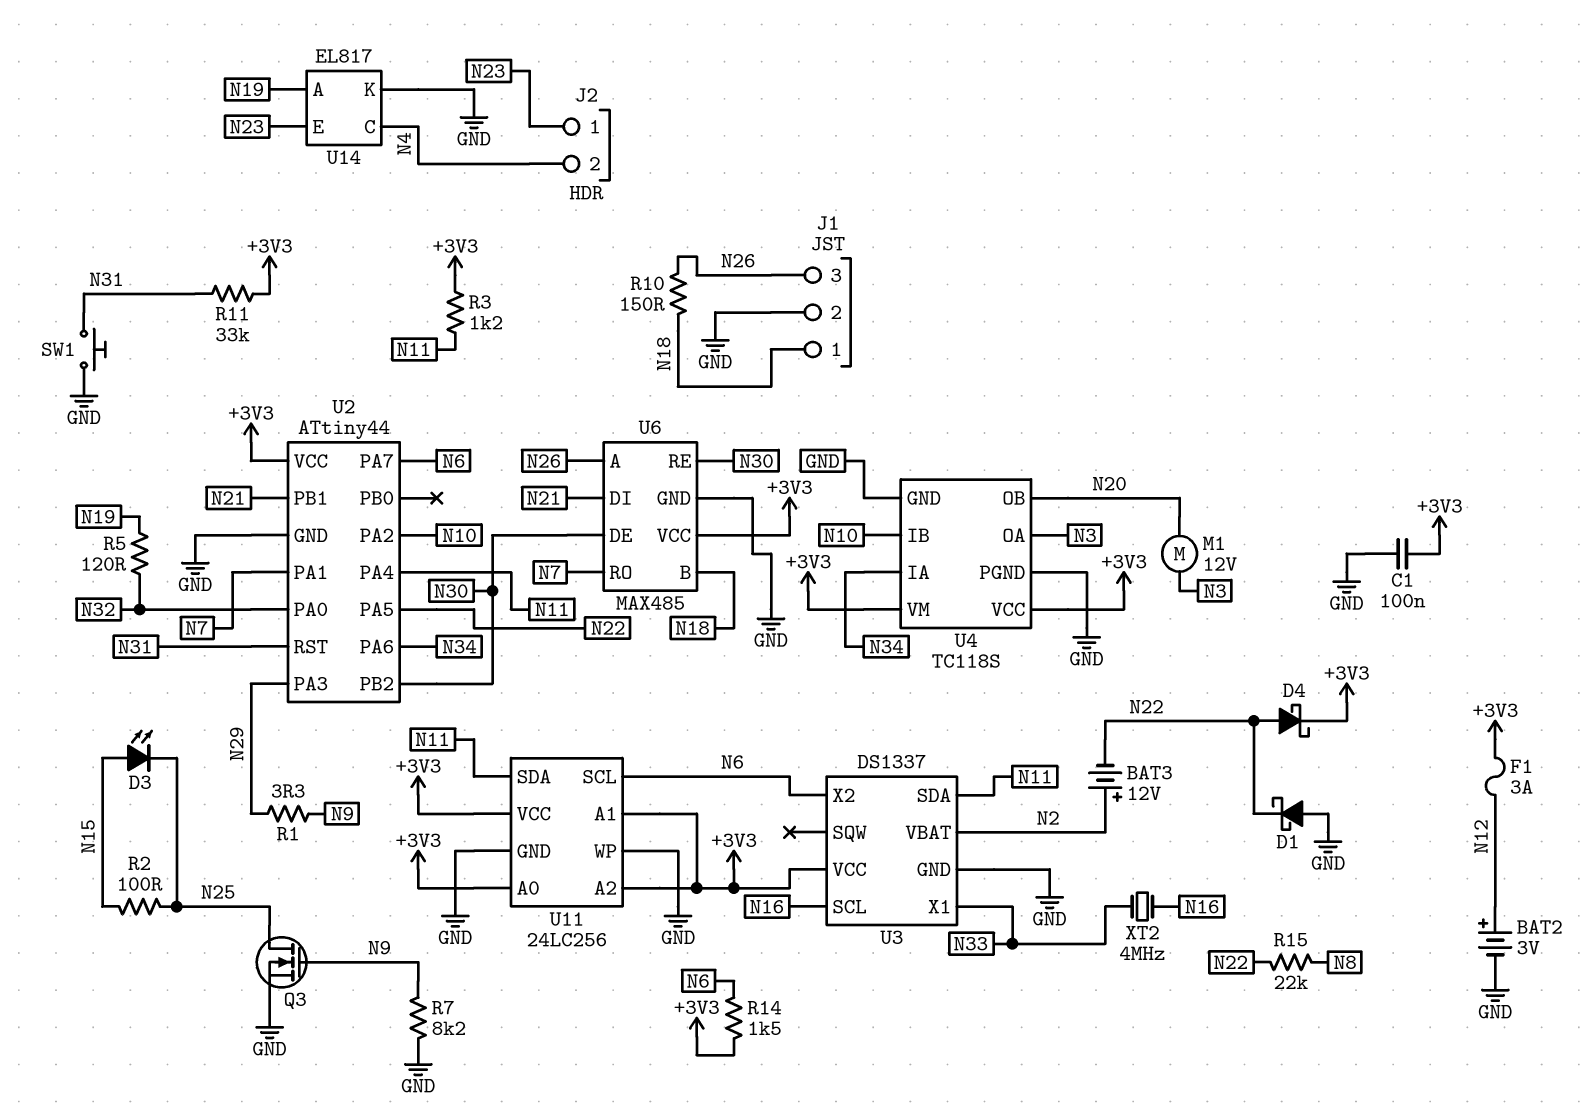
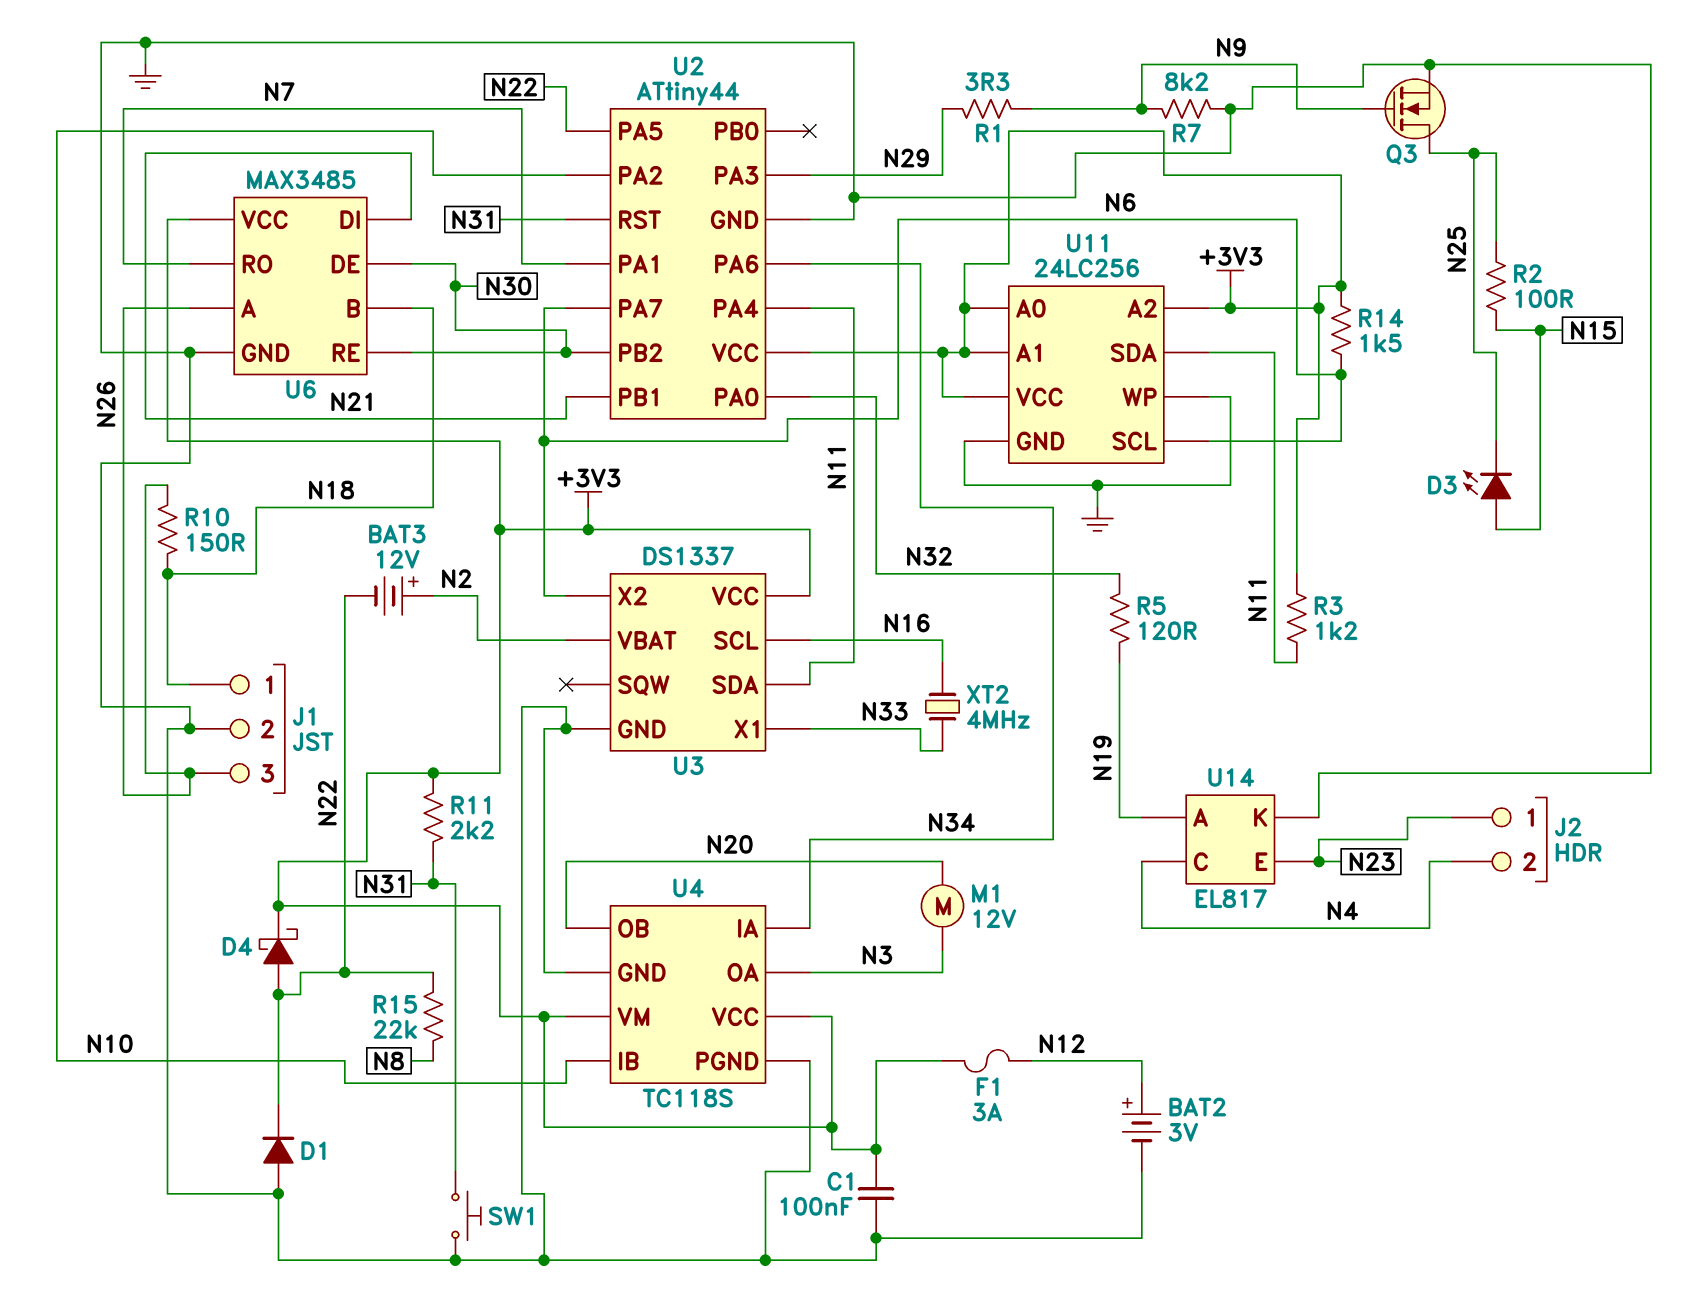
D1: schottky (A GND, K N22) -> diode (A GND, K N22)
R11: 33k (+3V3, N31) -> 2.2k (+3V3, N31)
U6: MAX485 -> MAX3485

